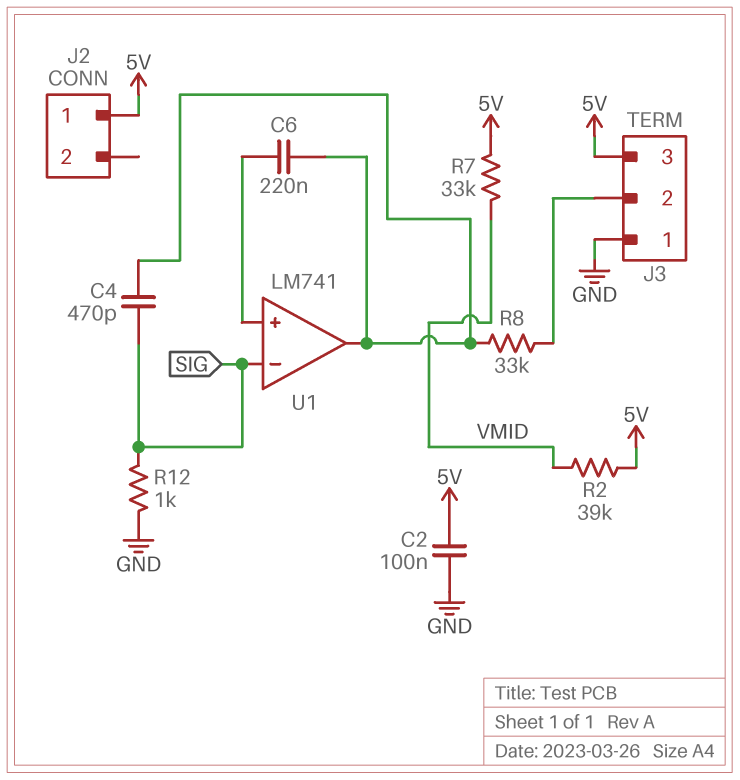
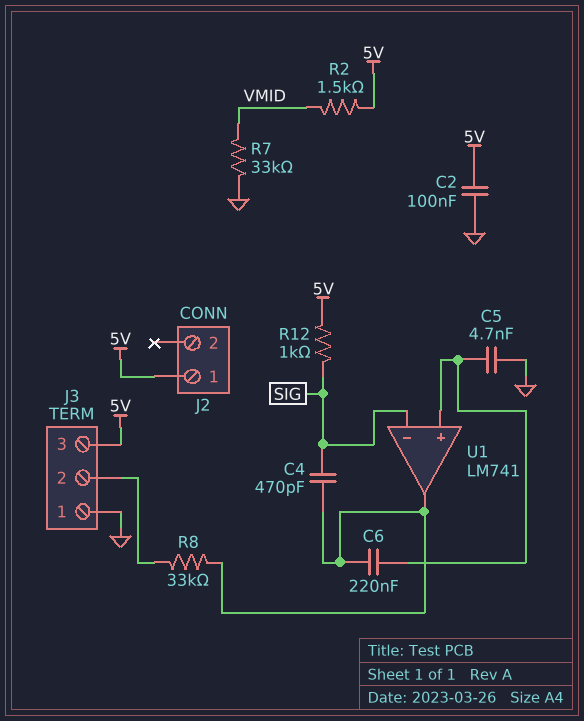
C5: none -> 4.7nF (GND, U1/in+)
R2: 39k (5V, VMID) -> 1.5k (5V, VMID)
R7: 33k (5V, VMID) -> 33k (GND, VMID)
R12: 1k (GND, SIG) -> 1k (5V, SIG)

